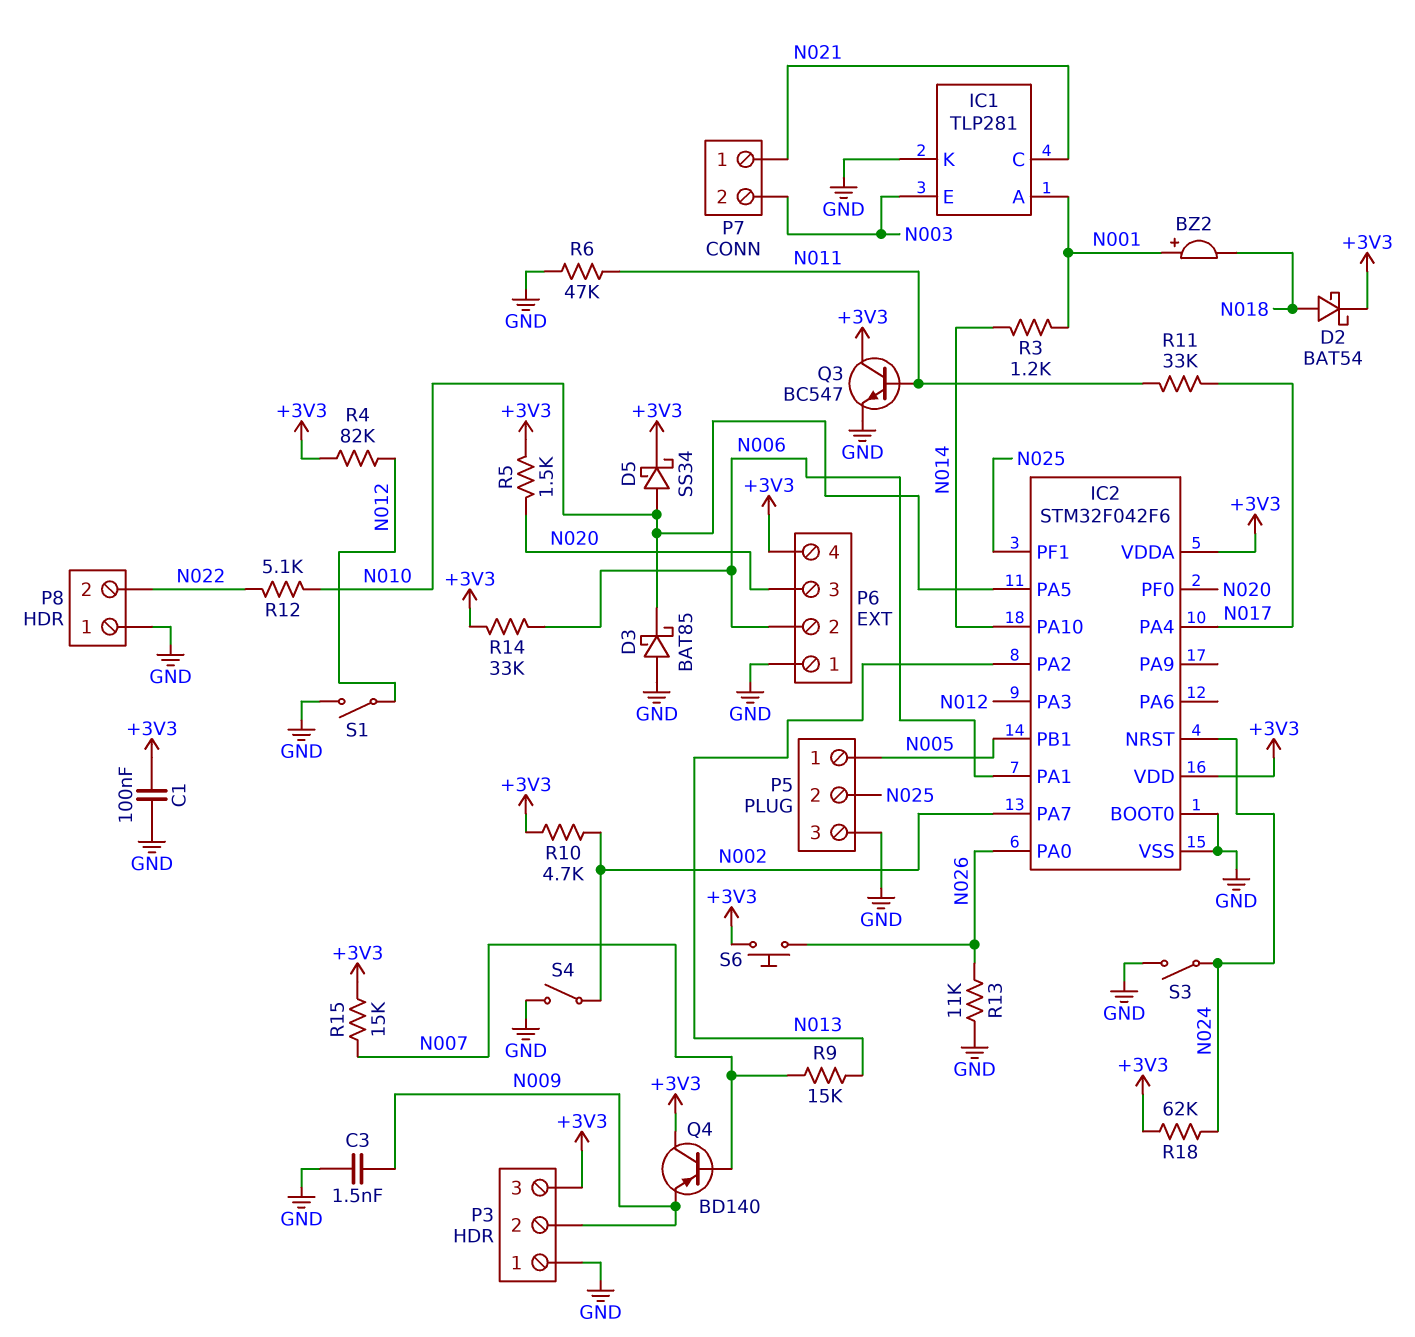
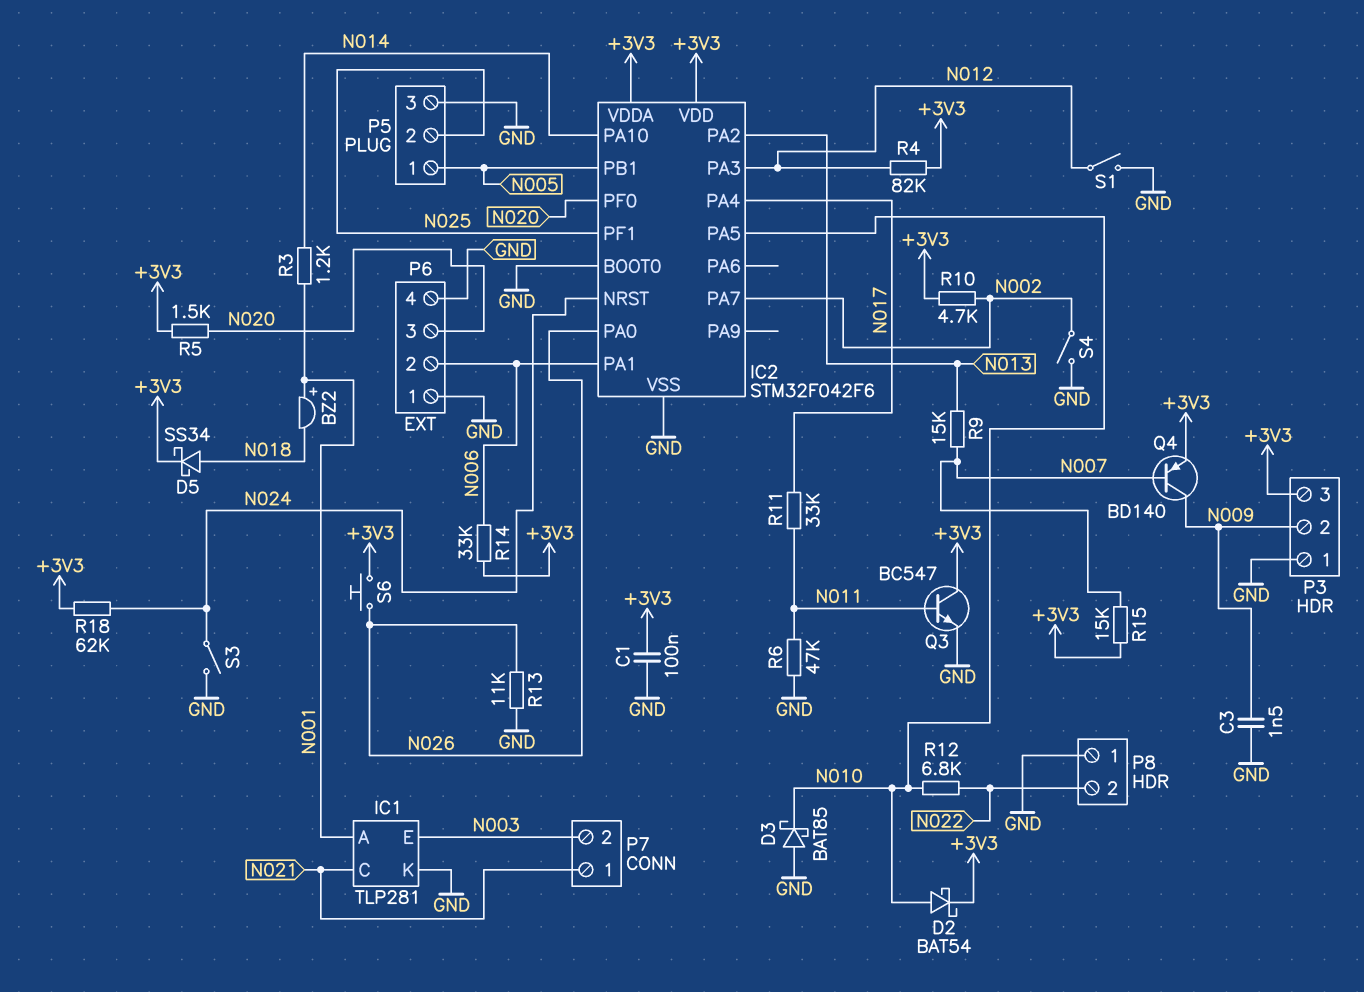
D2: schottky BAT54 (A N018, K +3V3) -> schottky BAT54 (A N010, K +3V3)
D5: schottky SS34 (A N010, K +3V3) -> schottky SS34 (A N018, K +3V3)
P6 pin 4: +3V3 -> GND
Q4: PNP BD140 (B N007, C +3V3, E N009) -> PNP BD140 (B N007, C N009, E +3V3)
R12: 5.1k (N010, N022) -> 6.8k (N010, N022)

